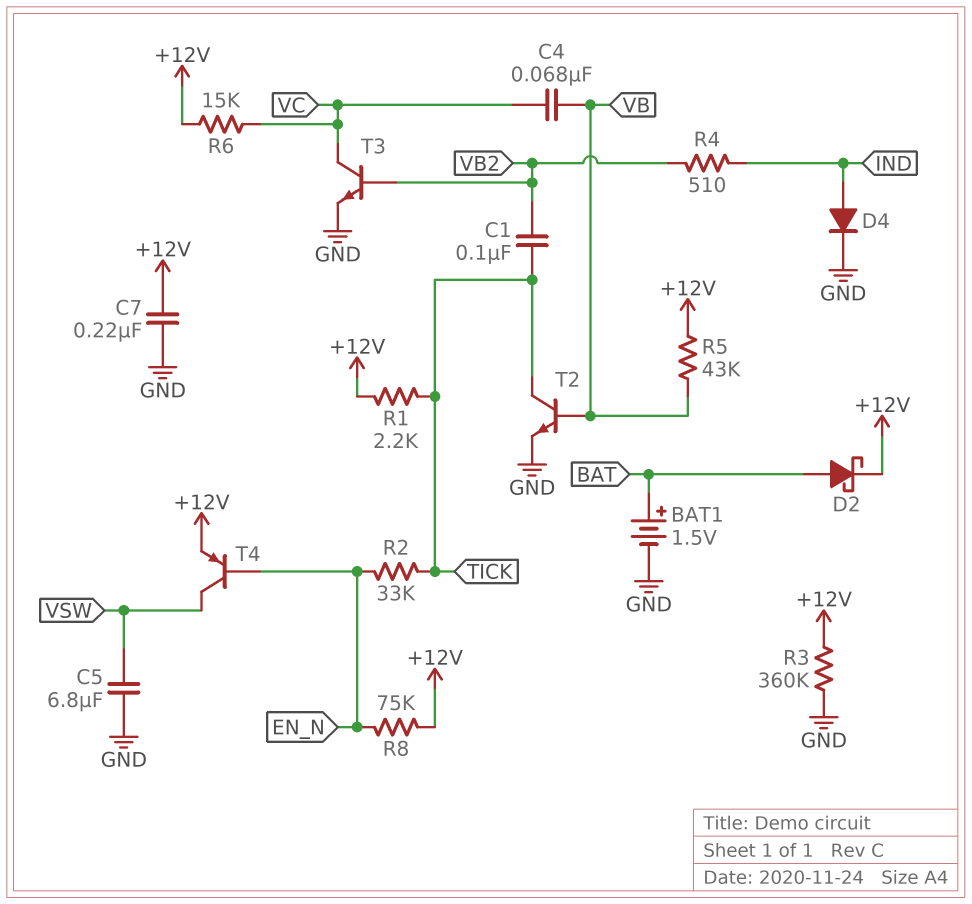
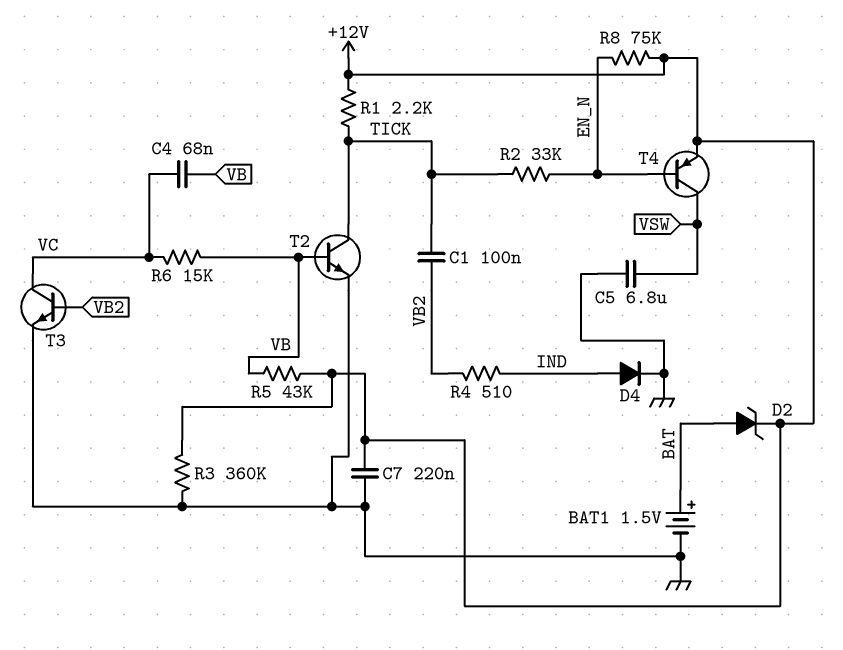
D2: schottky (A BAT, K +12V) -> zener (A BAT, K +12V)
R6: 15k (+12V, VC) -> 15k (VB, VC)

